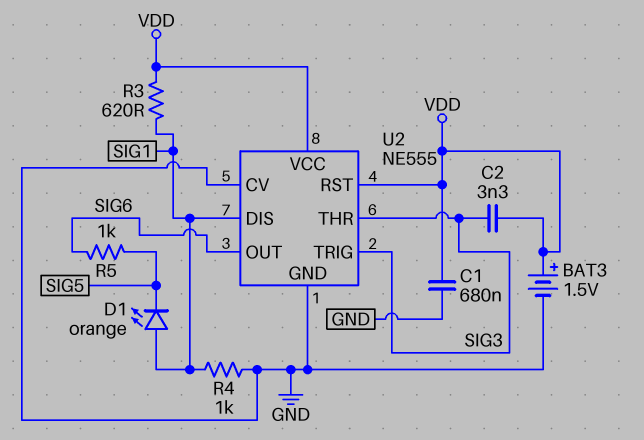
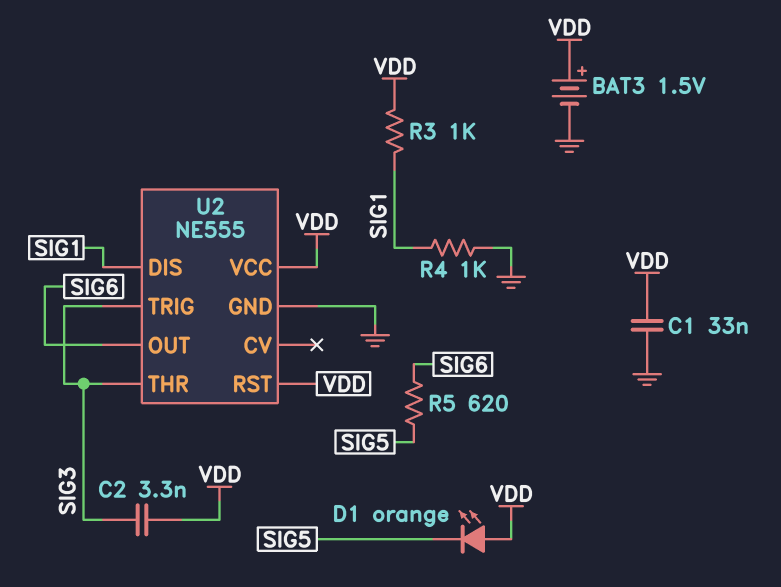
C1: 680nF (GND, VDD) -> 33nF (GND, VDD)
D1: LED orange (A SIG1, K SIG5) -> LED orange (A VDD, K SIG5)
R3: 620 (SIG1, VDD) -> 1k (SIG1, VDD)
R5: 1k (SIG5, SIG6) -> 620 (SIG5, SIG6)
U2 pin CV: GND -> none

